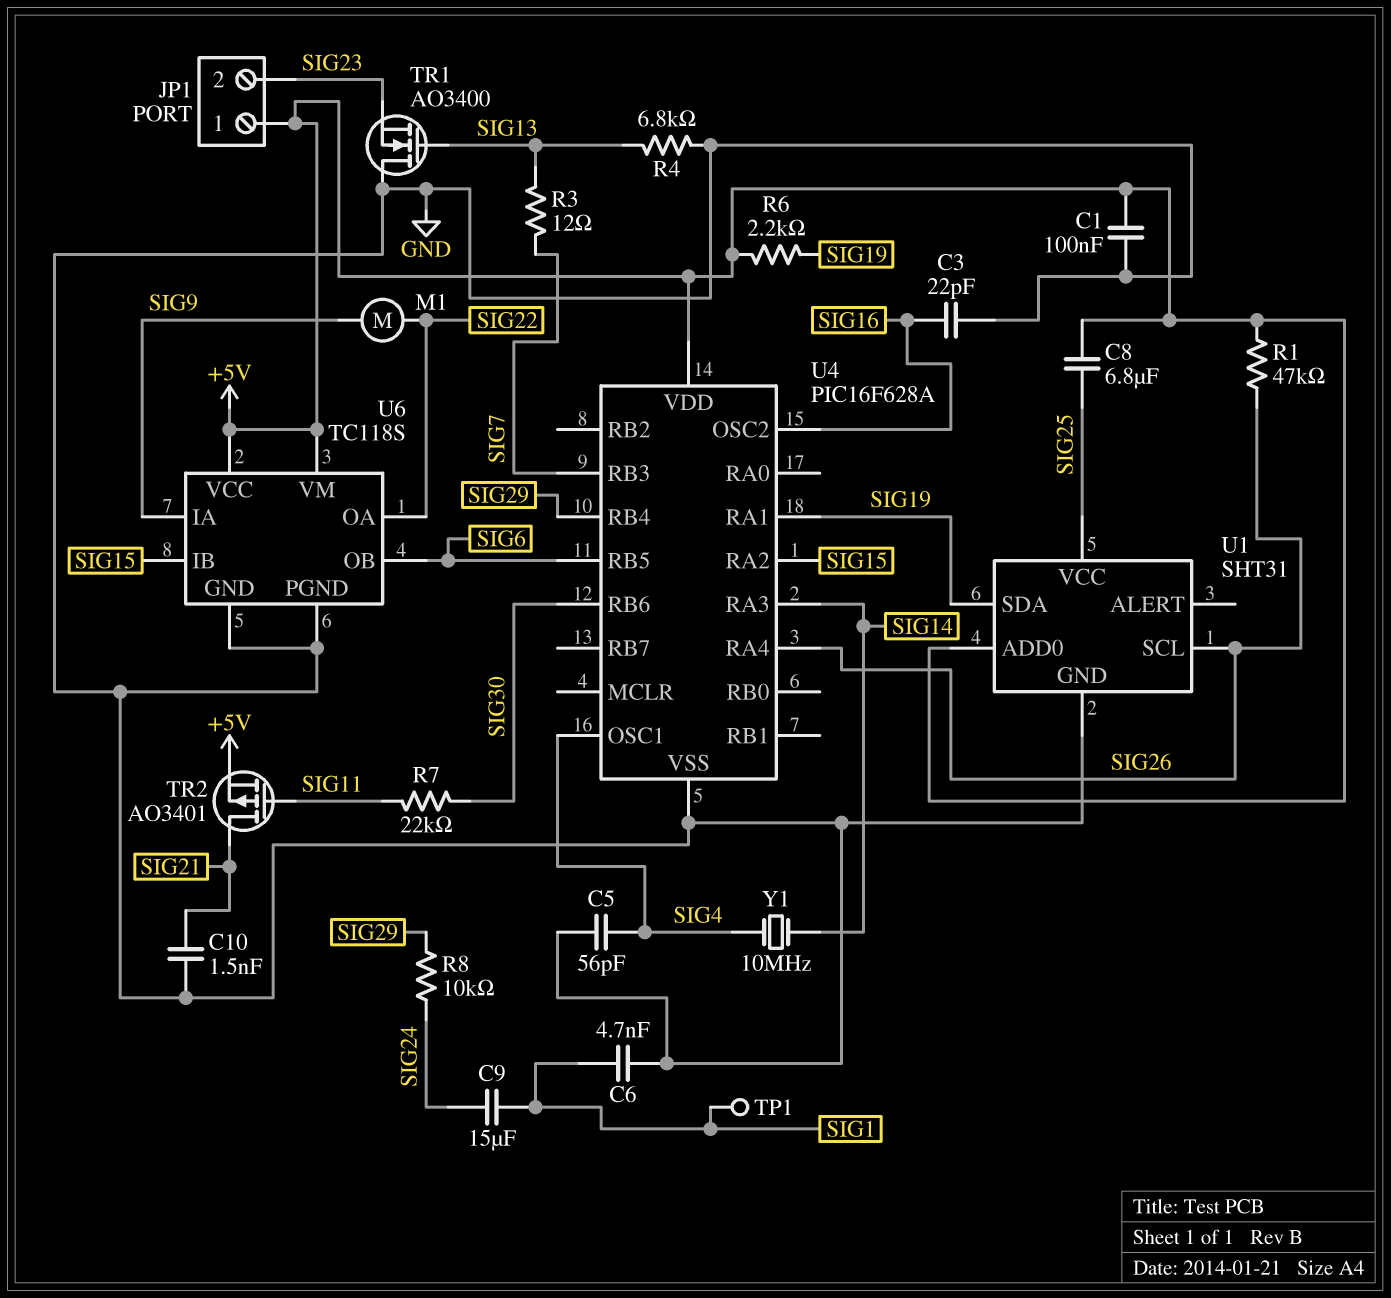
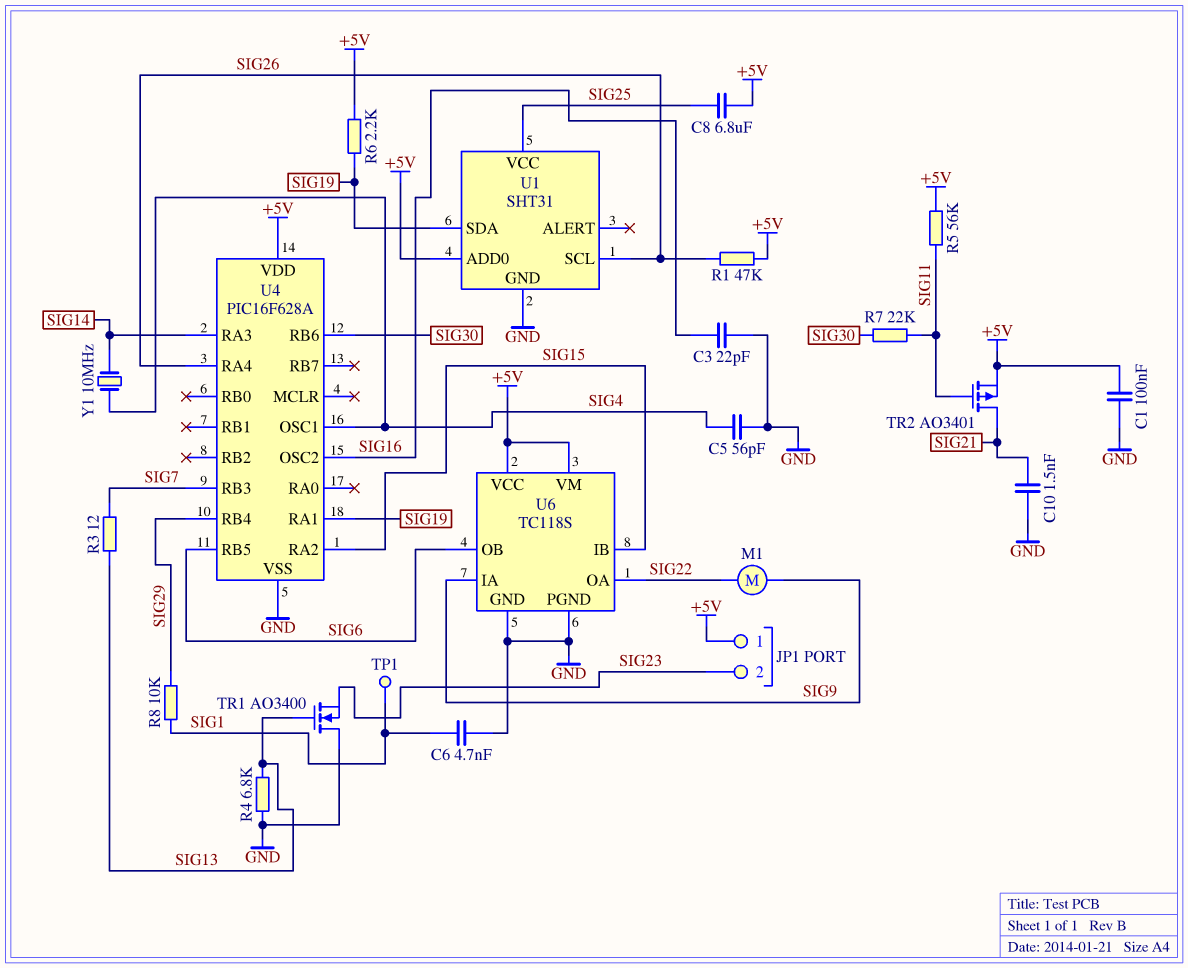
C9: 15uF (SIG1, SIG24) -> none
R5: none -> 56k (+5V, SIG11)
R8: 10k (SIG24, SIG29) -> 10k (SIG1, SIG29)

